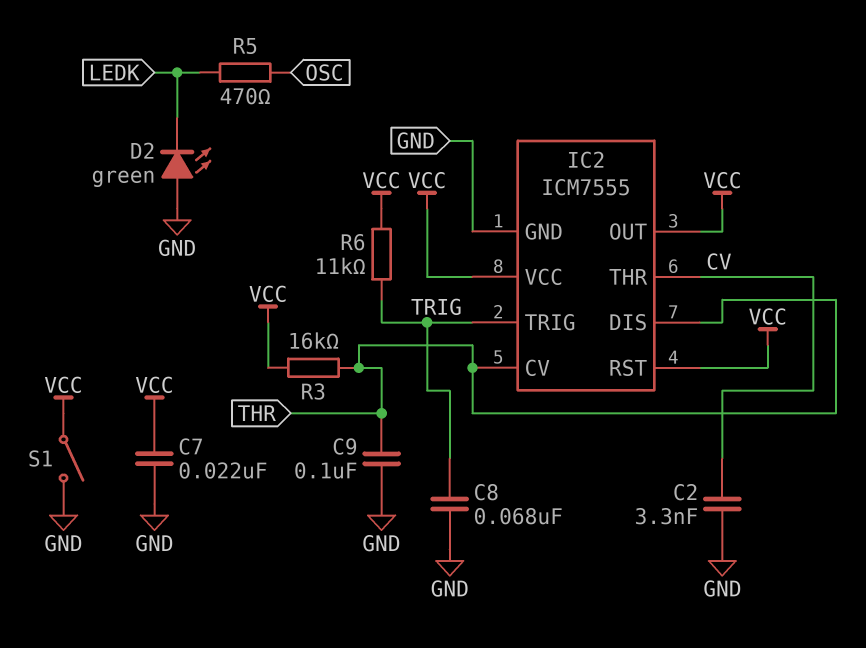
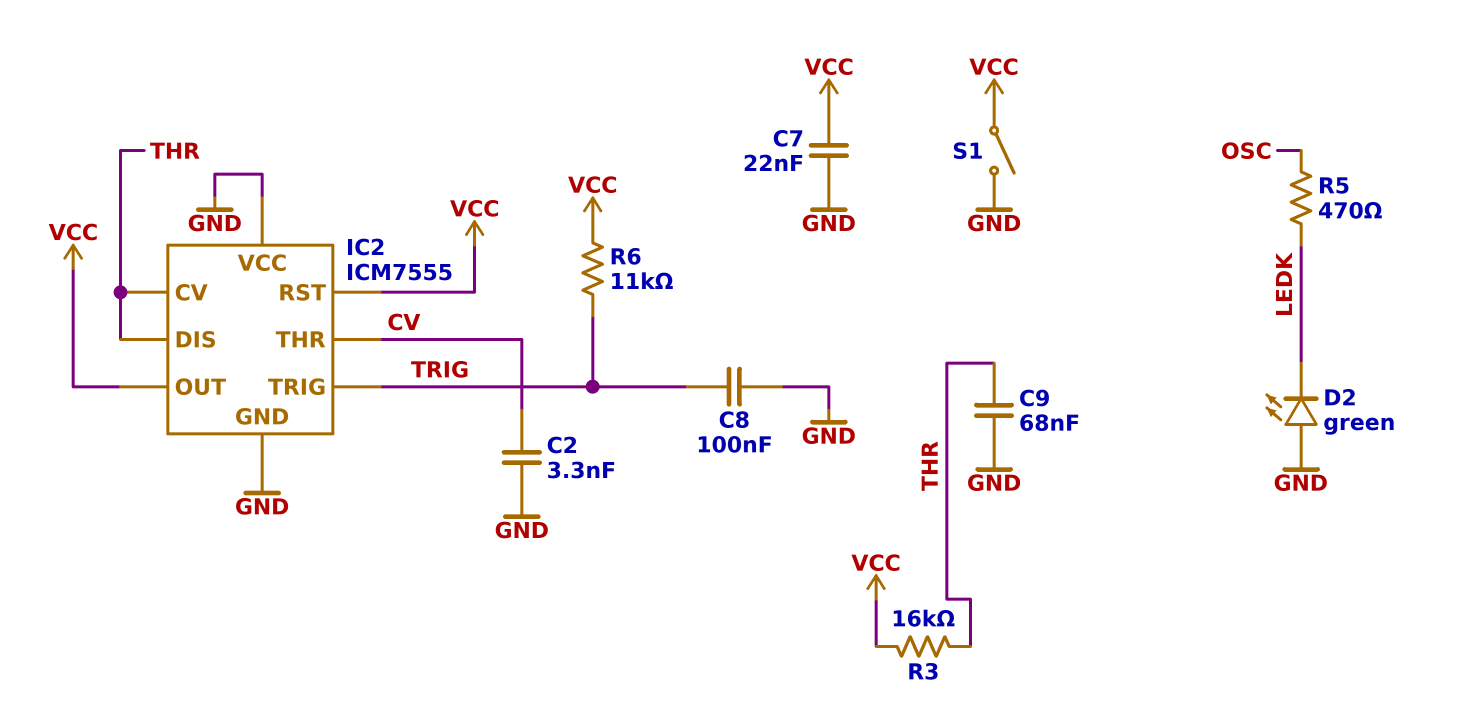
C8: 68nF (GND, TRIG) -> 100nF (GND, TRIG)
C9: 100nF (GND, THR) -> 68nF (GND, THR)
IC2 pin VCC: VCC -> GND

